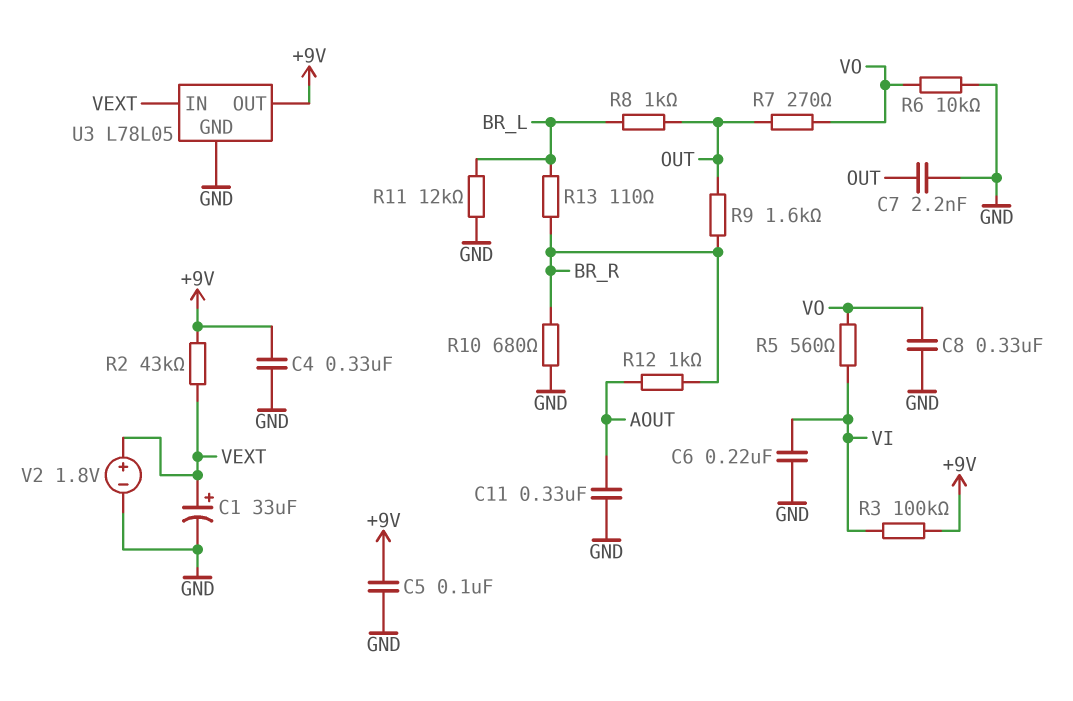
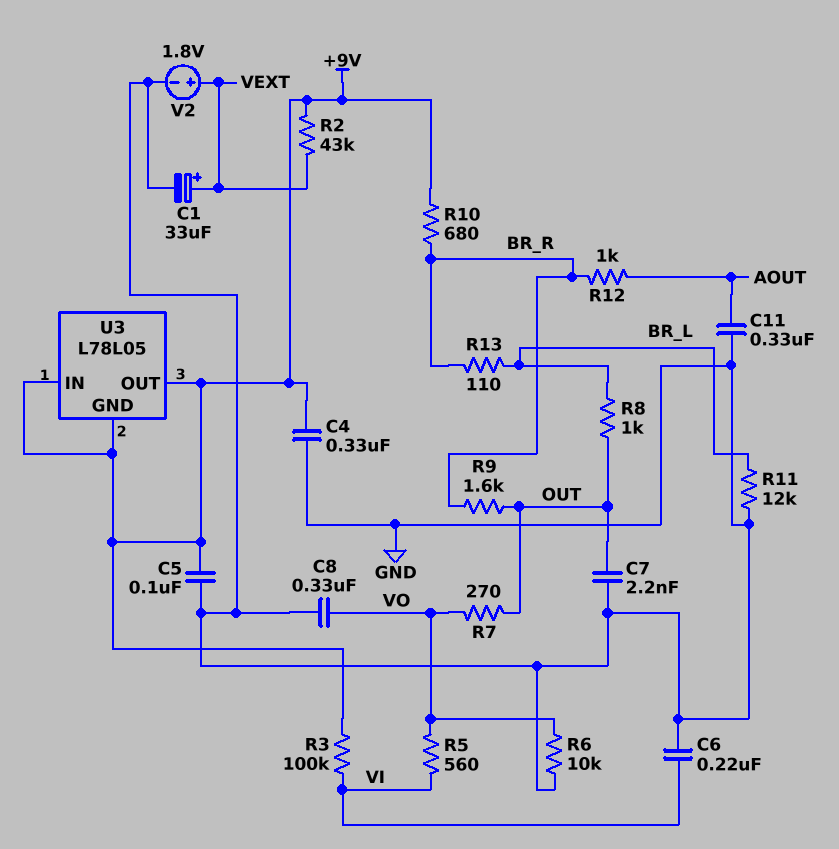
R10: 680 (BR_R, GND) -> 680 (+9V, BR_R)
U3 pin GND: GND -> +9V
U3 pin IN: VEXT -> +9V

